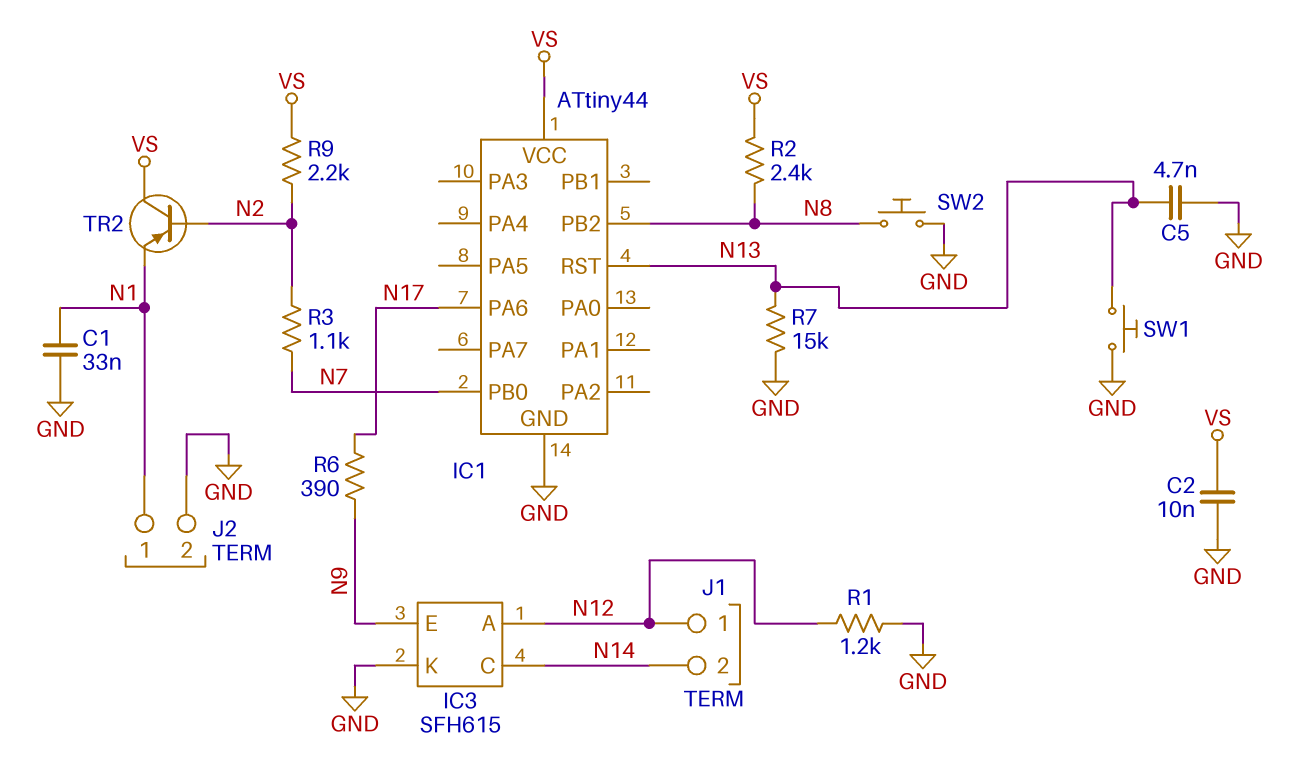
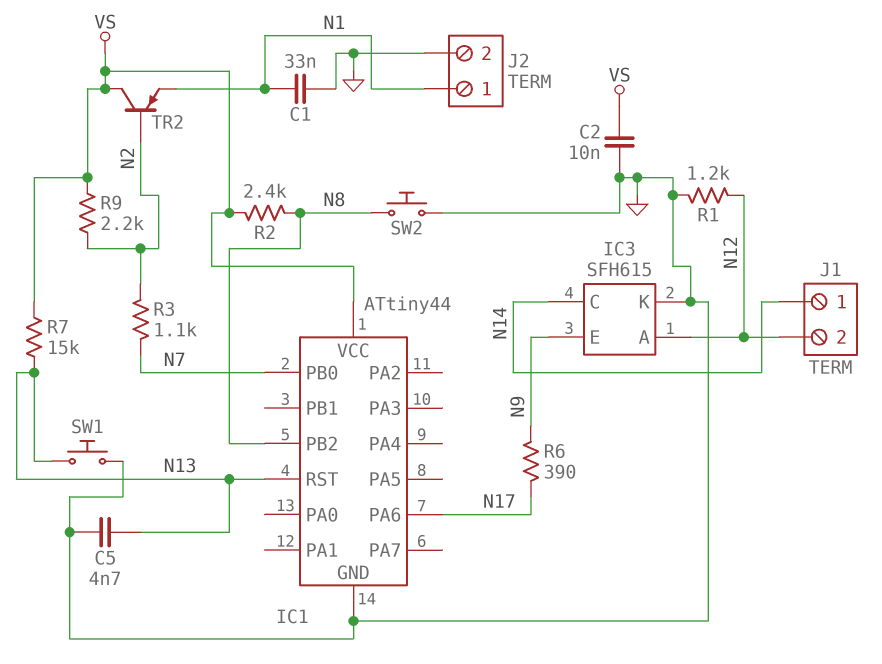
J1 pin 1: N12 -> N14
J1 pin 2: N14 -> N12
R7: 15k (GND, N13) -> 15k (N13, VS)

